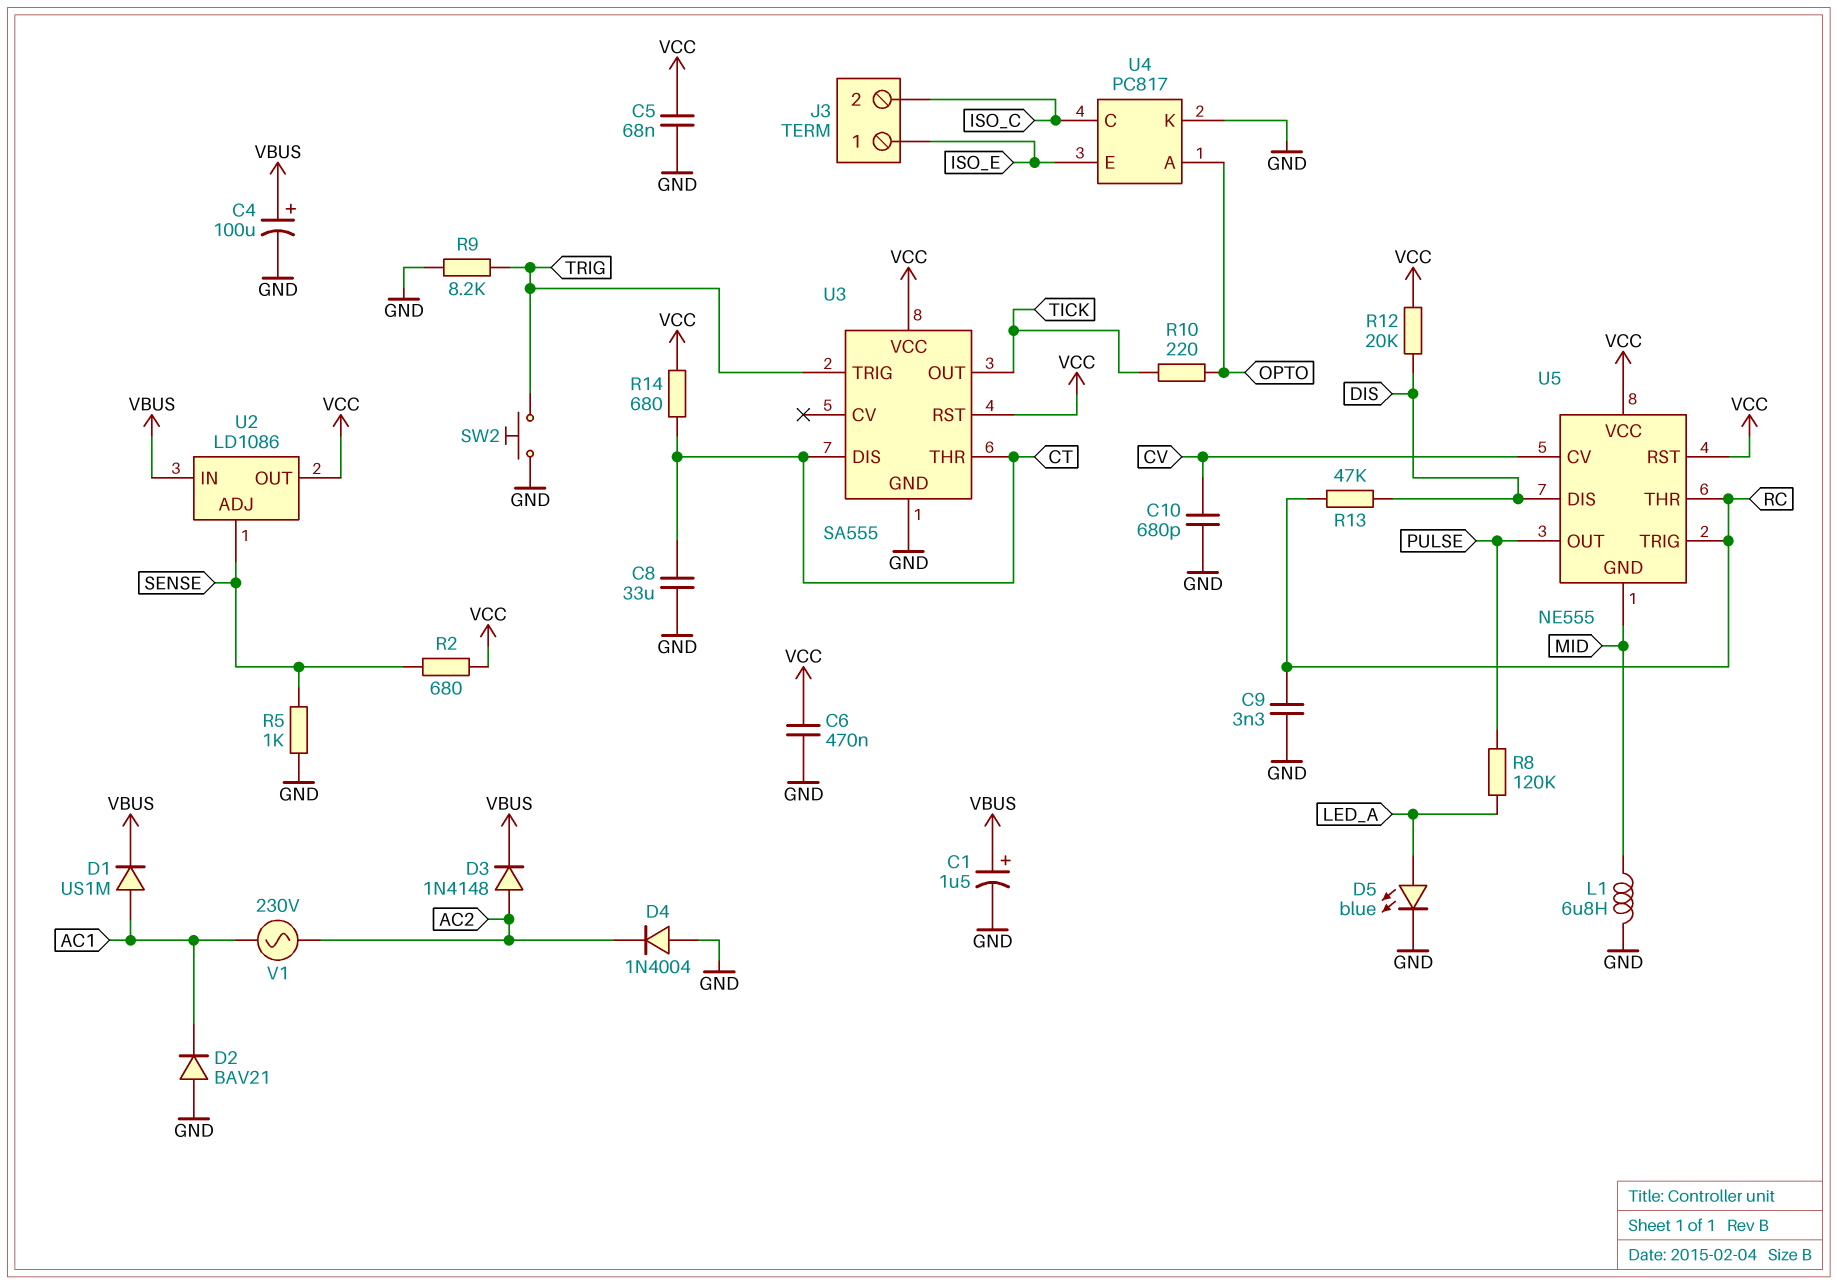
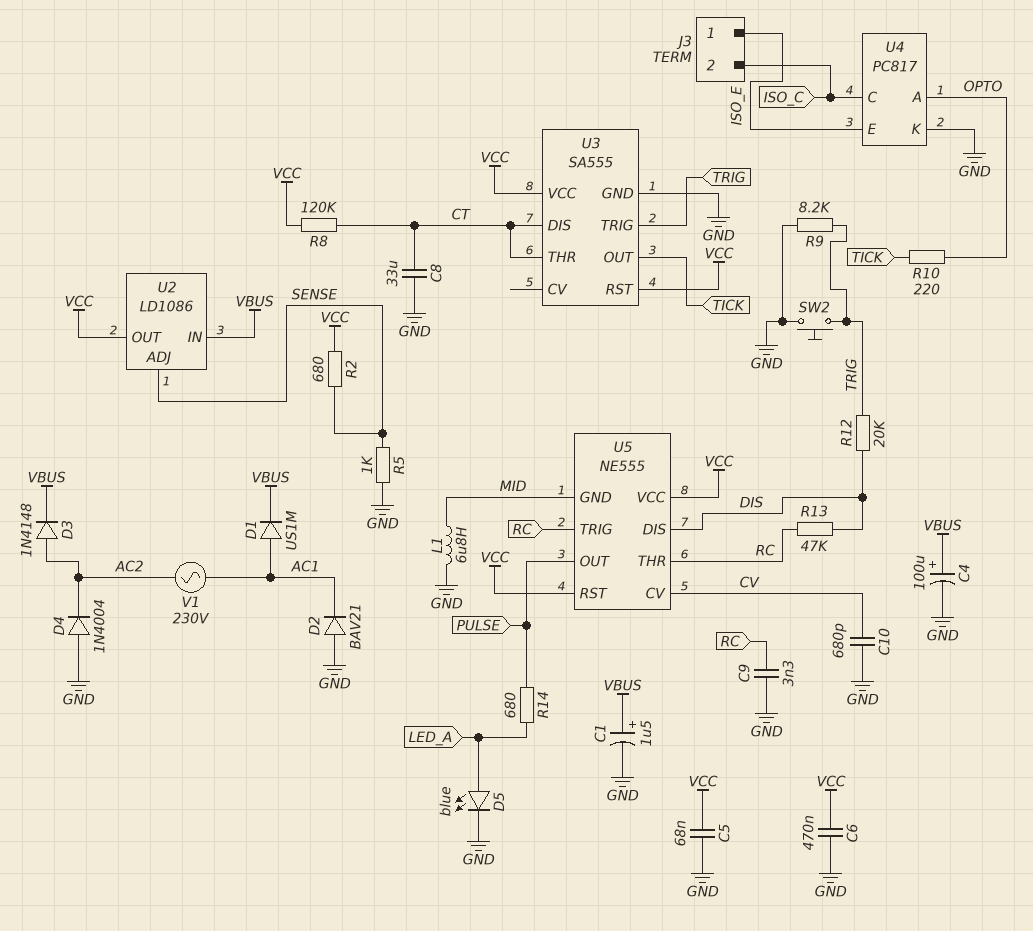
R8: 120k (LED_A, PULSE) -> 120k (CT, VCC)
R12: 20k (DIS, VCC) -> 20k (DIS, TRIG)
R14: 680 (CT, VCC) -> 680 (LED_A, PULSE)

